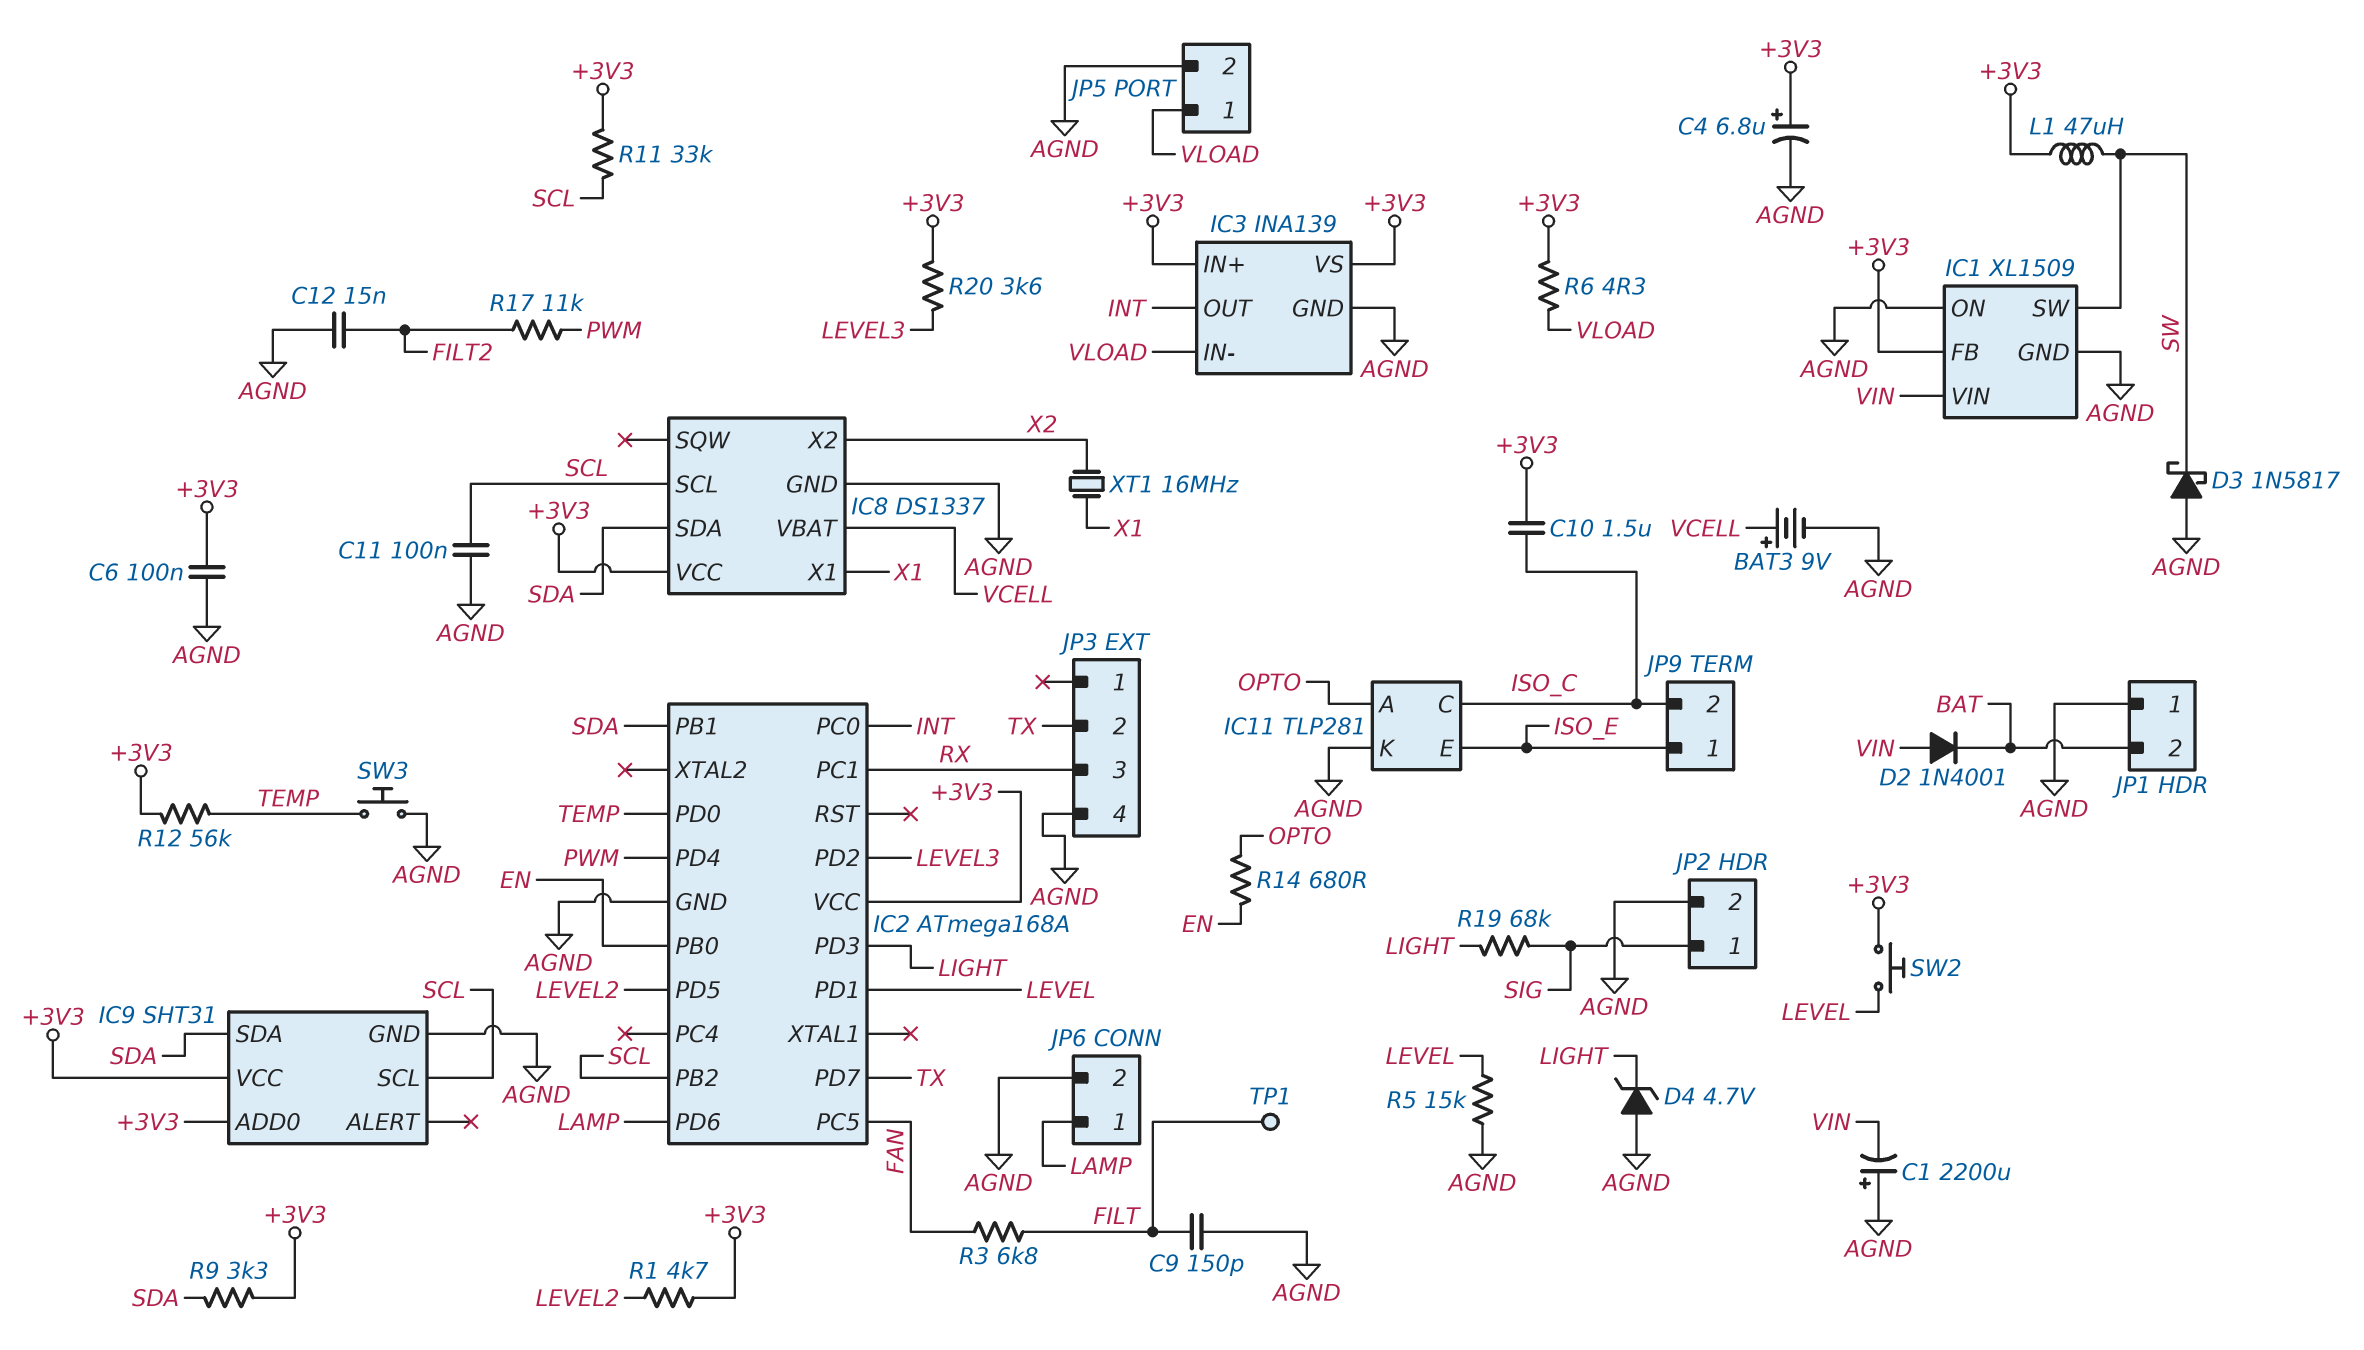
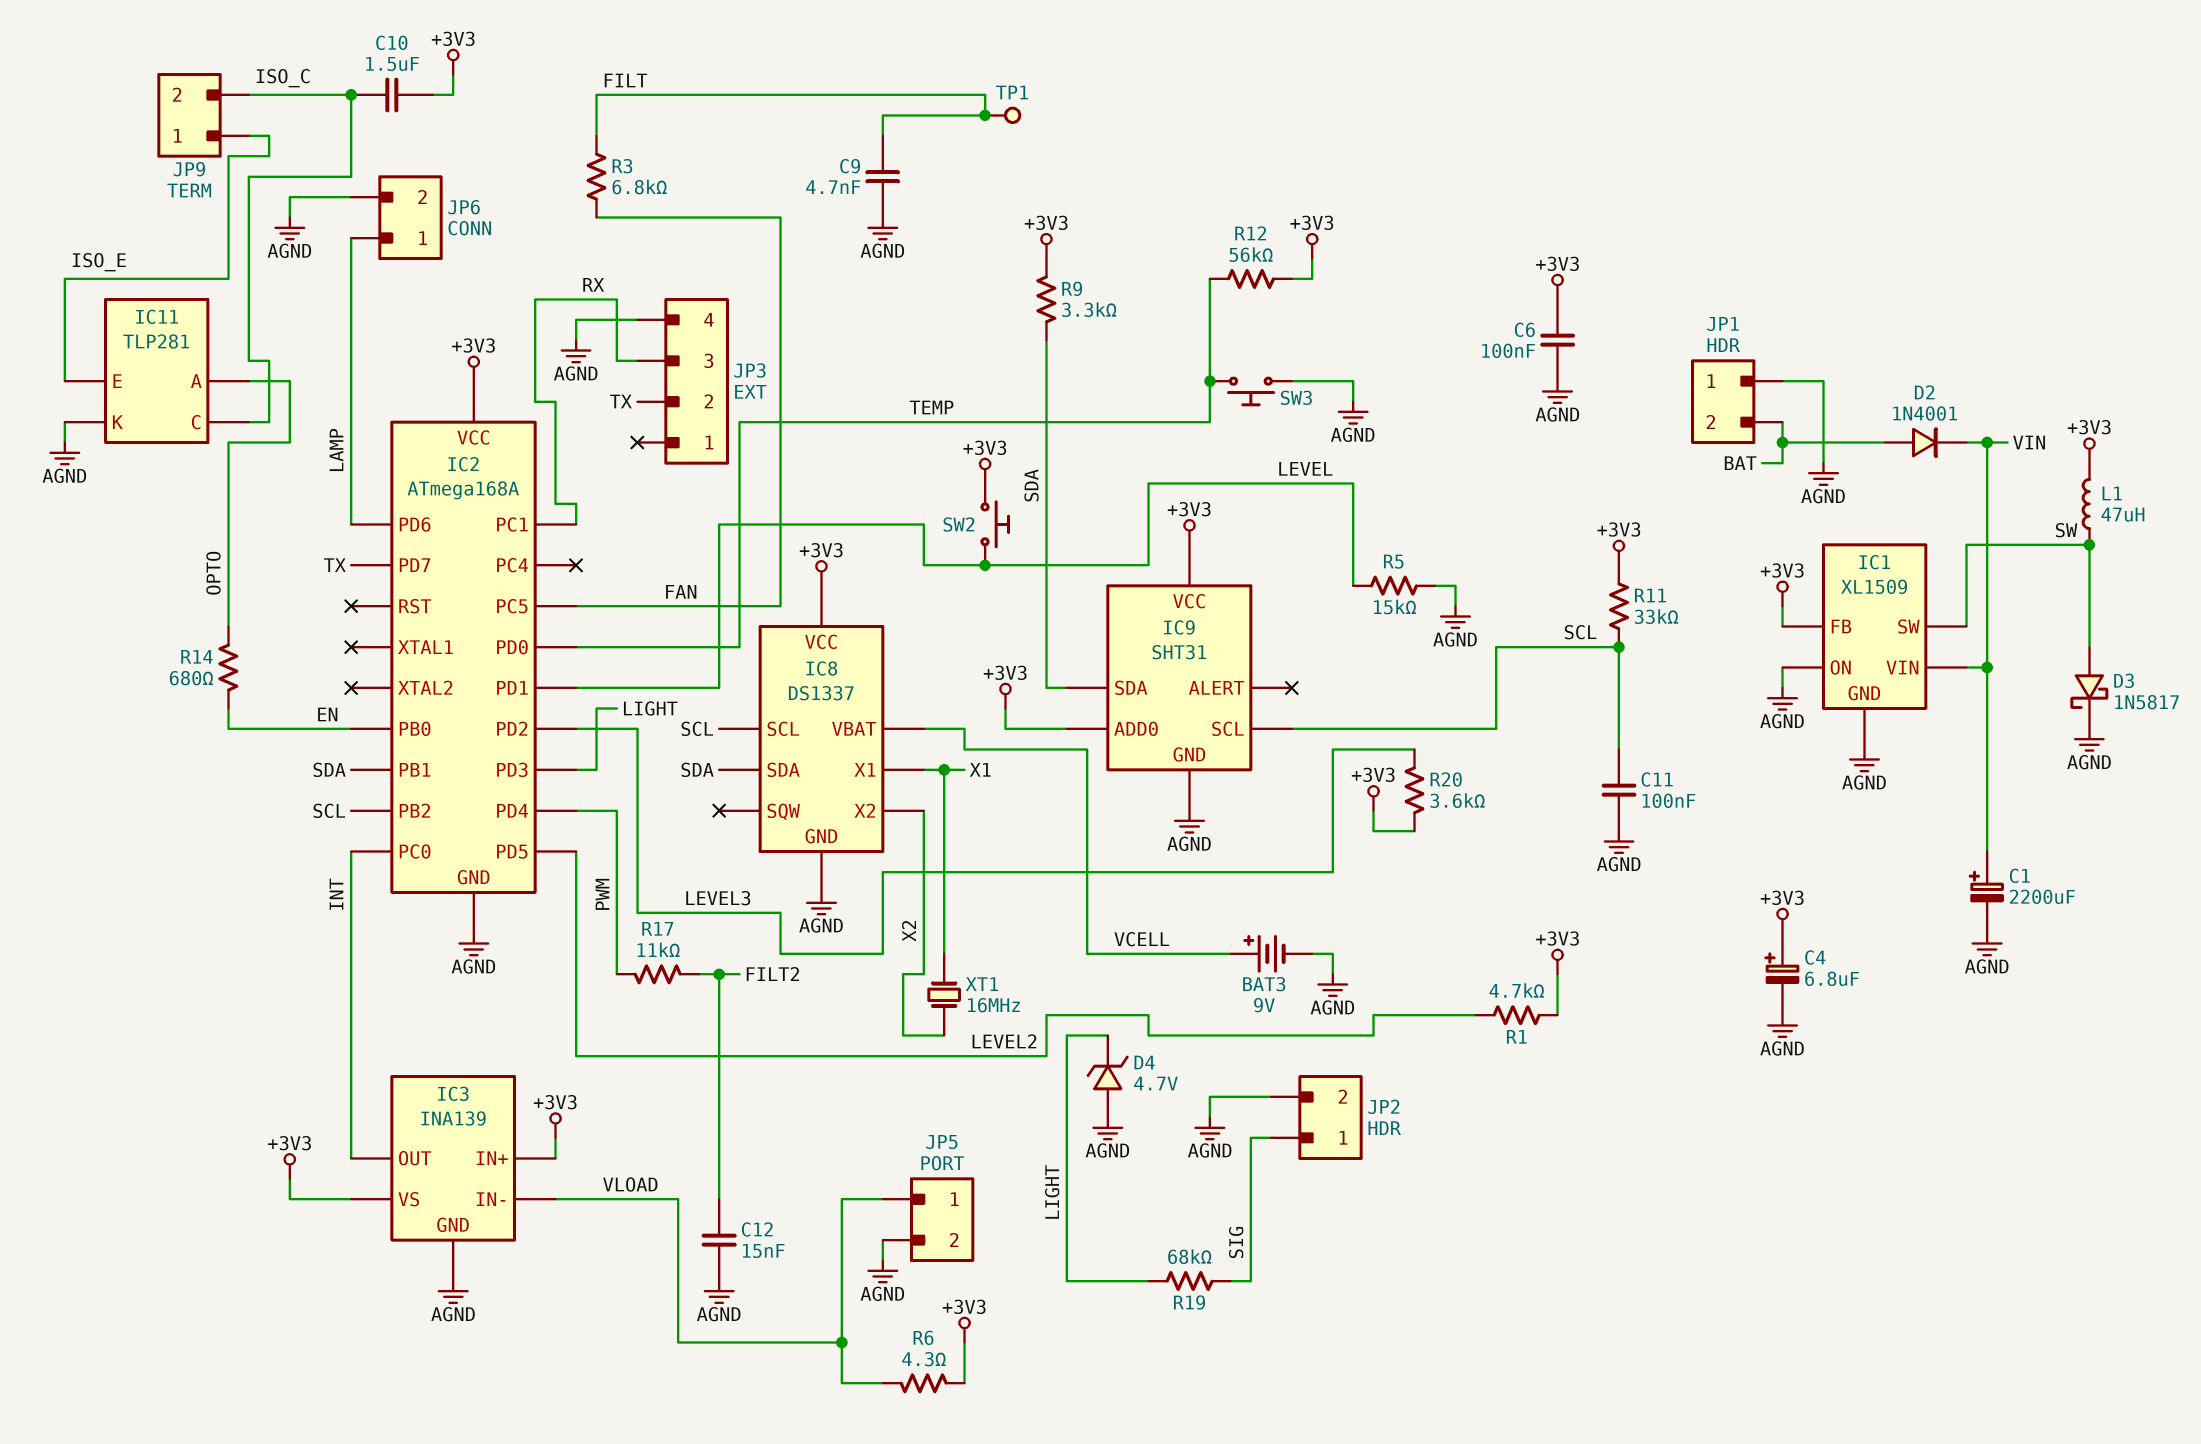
C1: 2200uF (plus AGND, minus VIN) -> 2200uF (plus VIN, minus AGND)
C9: 150pF (AGND, FILT) -> 4.7nF (AGND, FILT)
D2: diode 1N4001 (A VIN, K BAT) -> diode 1N4001 (A BAT, K VIN)
D3: schottky 1N5817 (A AGND, K SW) -> schottky 1N5817 (A SW, K AGND)

